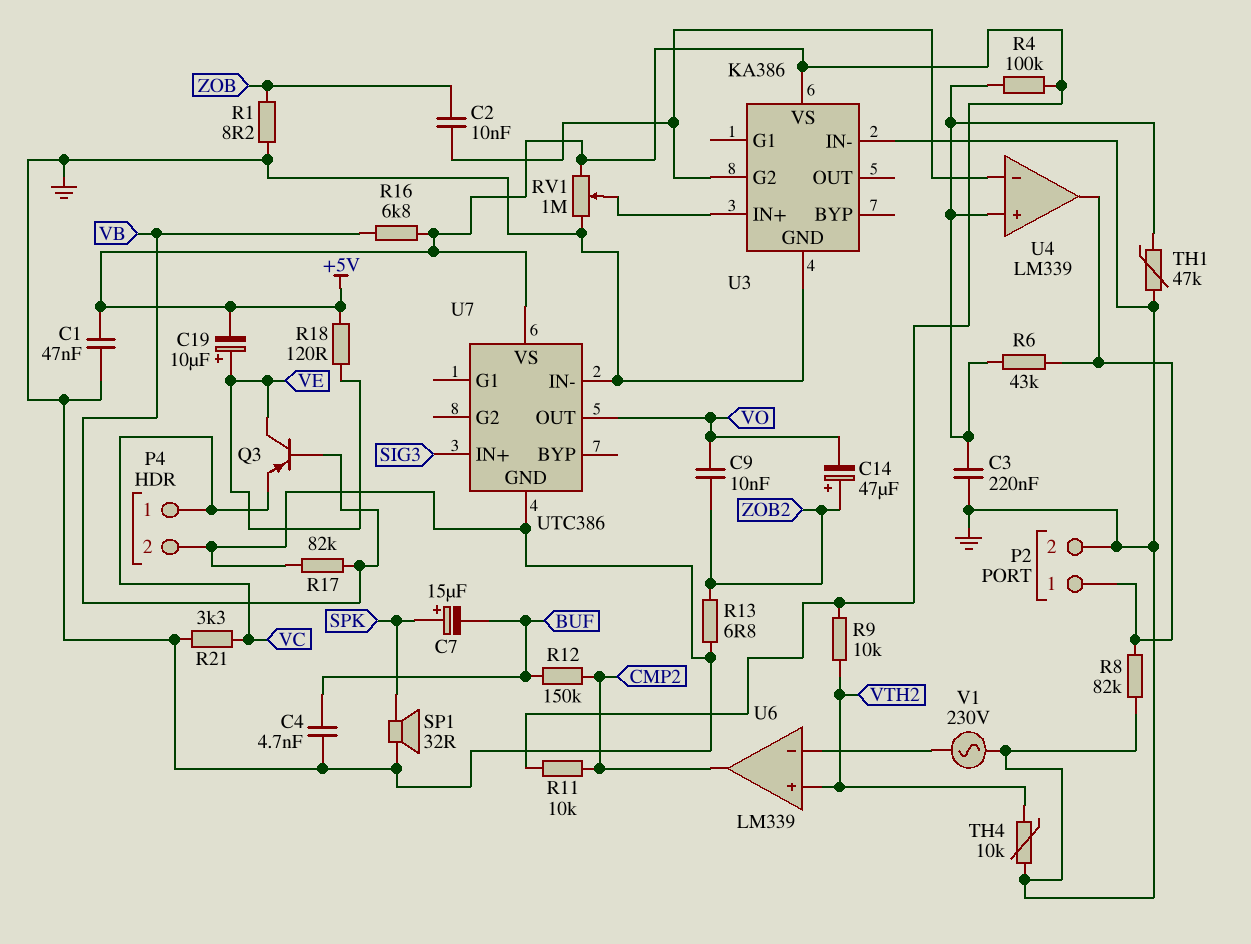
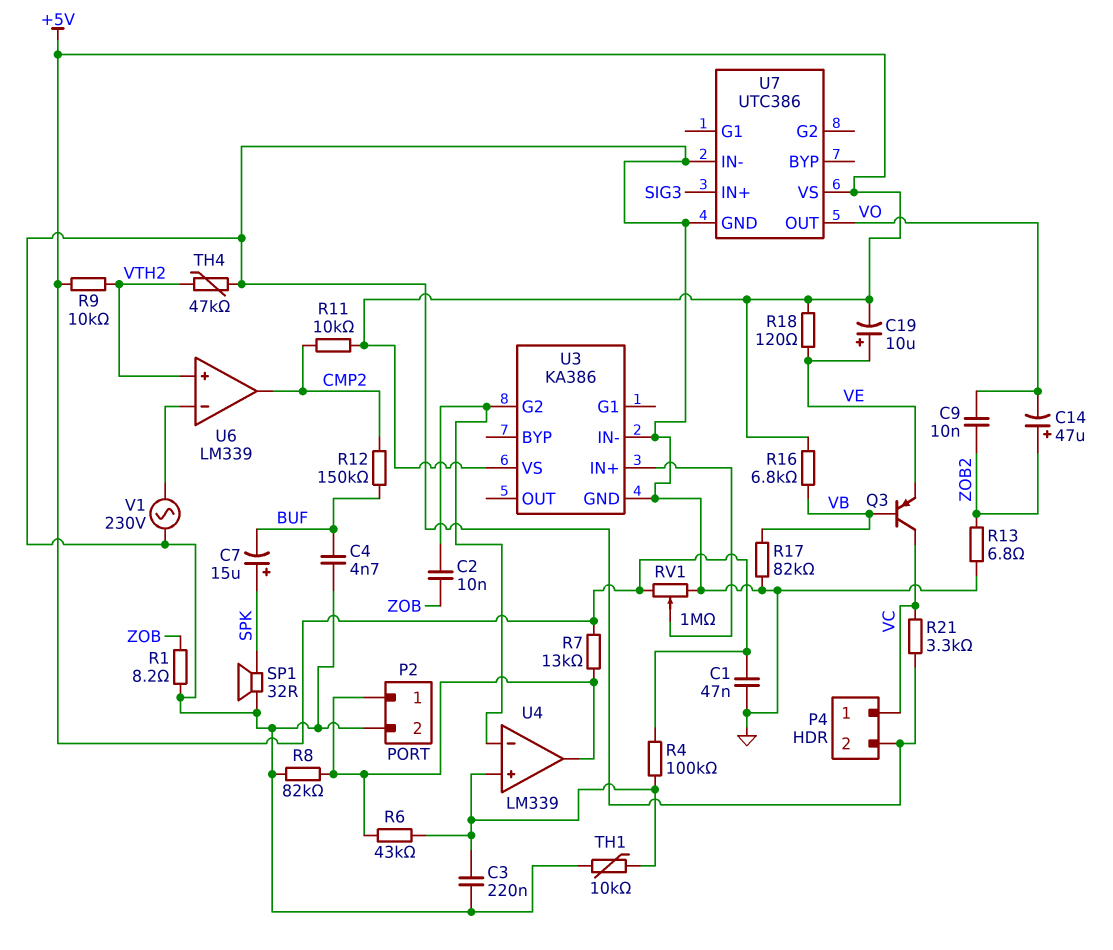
Q3: PNP (B VB, C VE, E VC) -> PNP (B VB, C VC, E VE)
R7: none -> 13k (+5V, P2/1)
TH1: 47k (GND, U4/in+) -> 10k (GND, U4/in+)
TH4: 10k (GND, VTH2) -> 47k (GND, VTH2)

